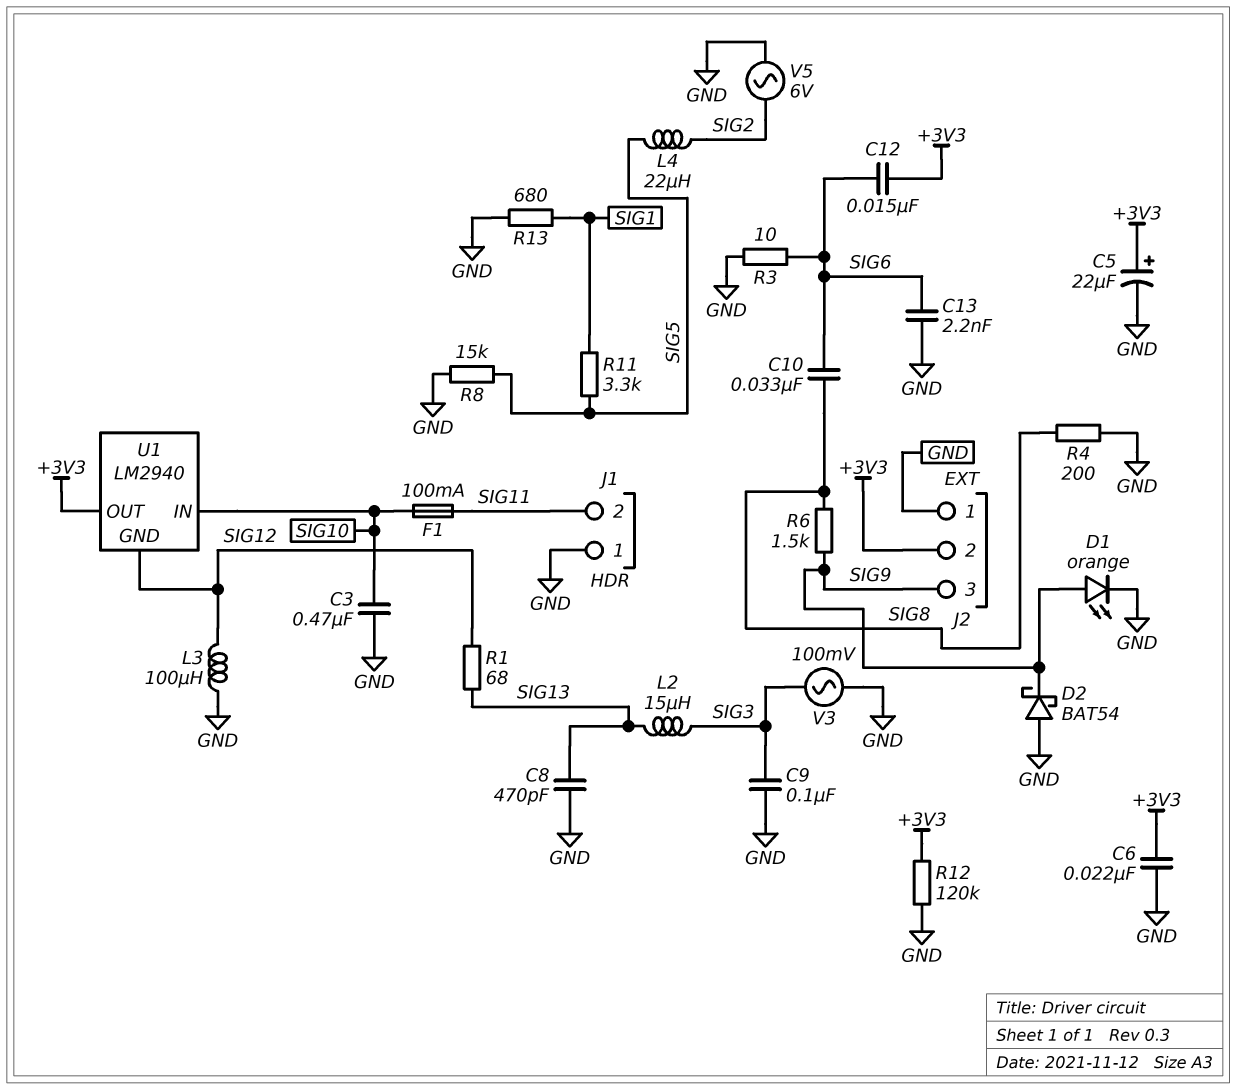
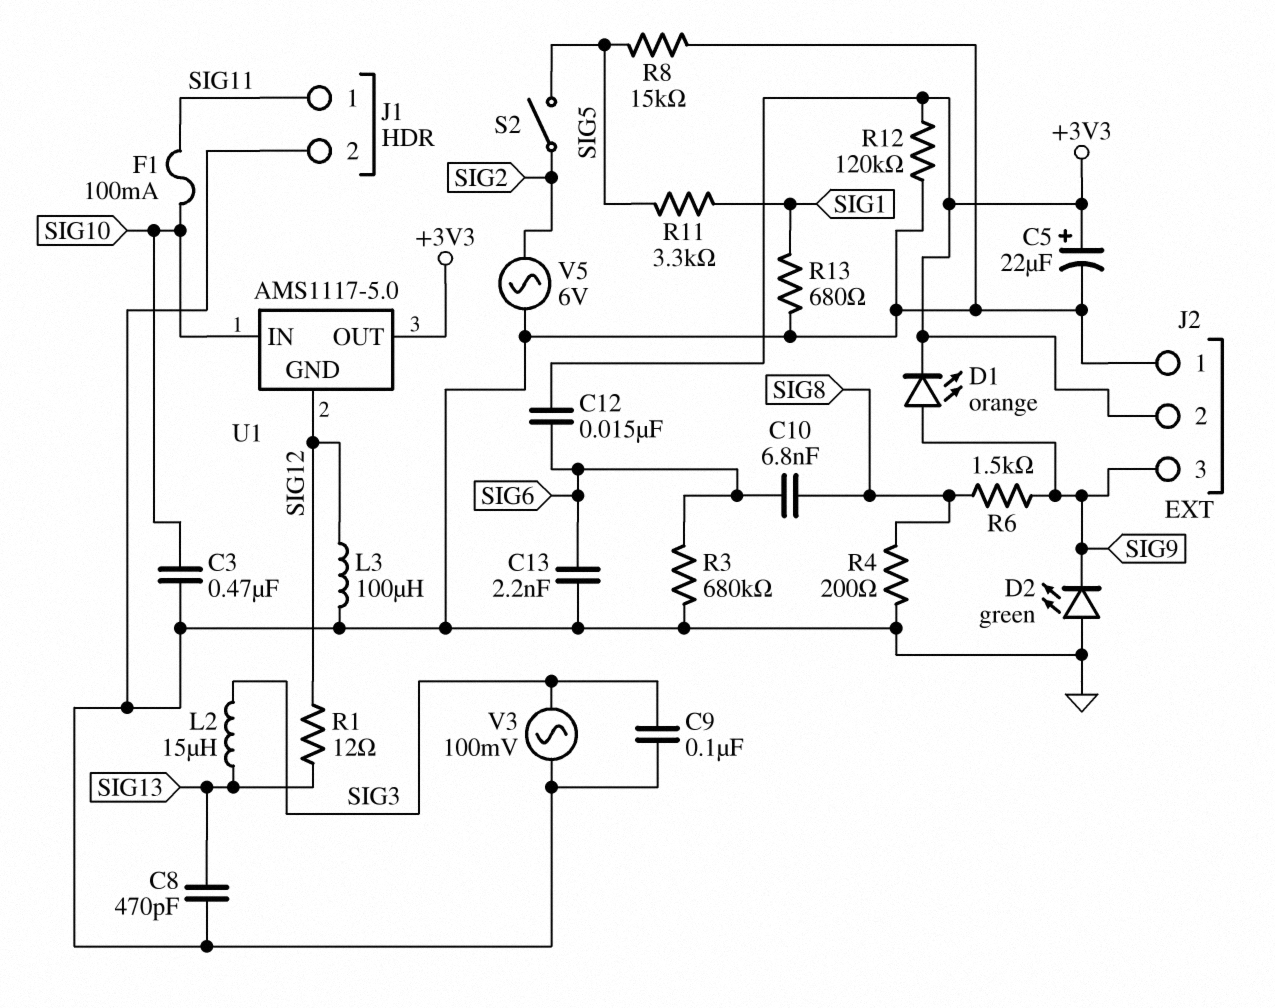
C6: 22nF (+3V3, GND) -> none
C10: 33nF (SIG6, SIG8) -> 6.8nF (SIG6, SIG8)
D1: LED orange (A SIG9, K GND) -> LED orange (A SIG9, K +3V3)
D2: schottky BAT54 (A GND, K SIG9) -> LED green (A GND, K SIG9)
J1 pin 1: GND -> SIG11
J1 pin 2: SIG11 -> GND
L4: 22uH (SIG2, SIG5) -> none
R1: 68 (SIG12, SIG13) -> 12 (SIG12, SIG13)
R3: 10 (GND, SIG6) -> 680k (GND, SIG6)
S2: none -> switch (SIG2, SIG5)
U1: LM2940 -> AMS1117-5.0

